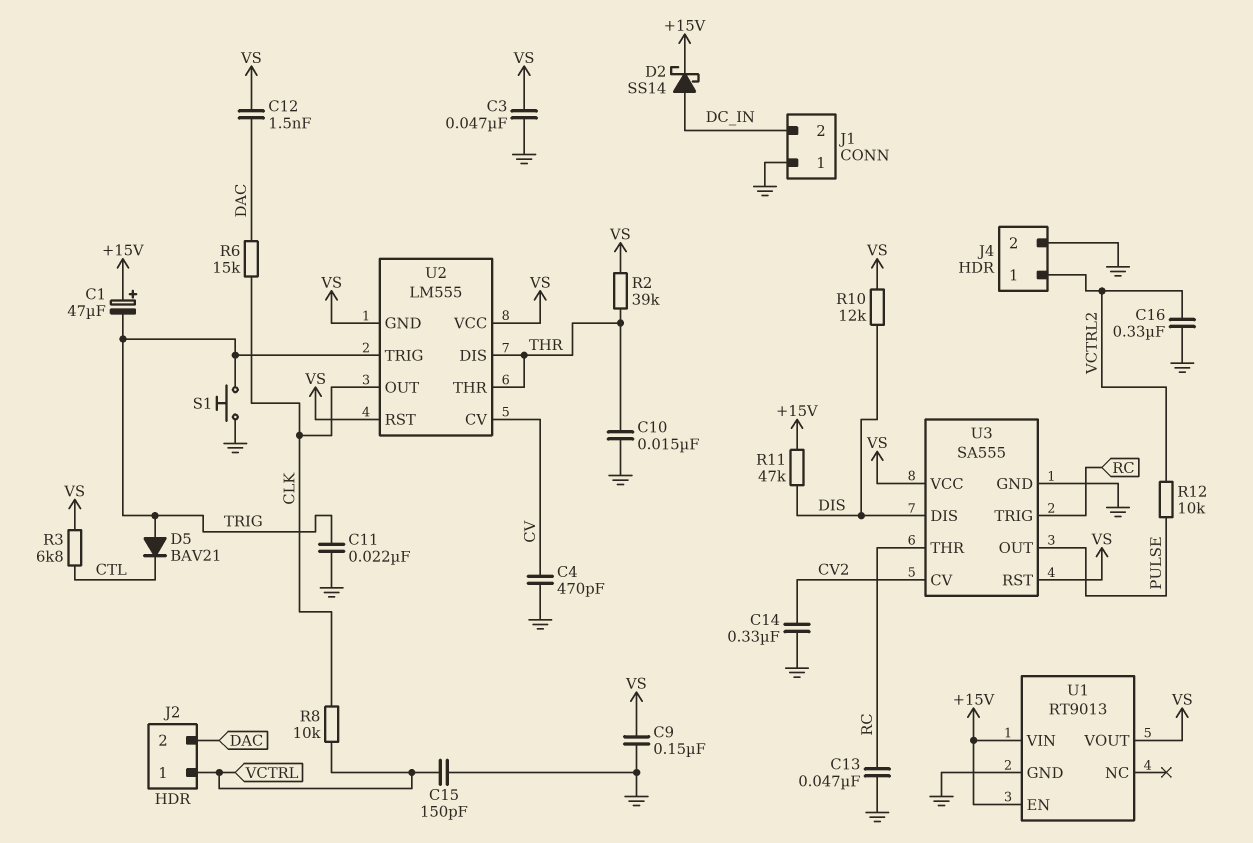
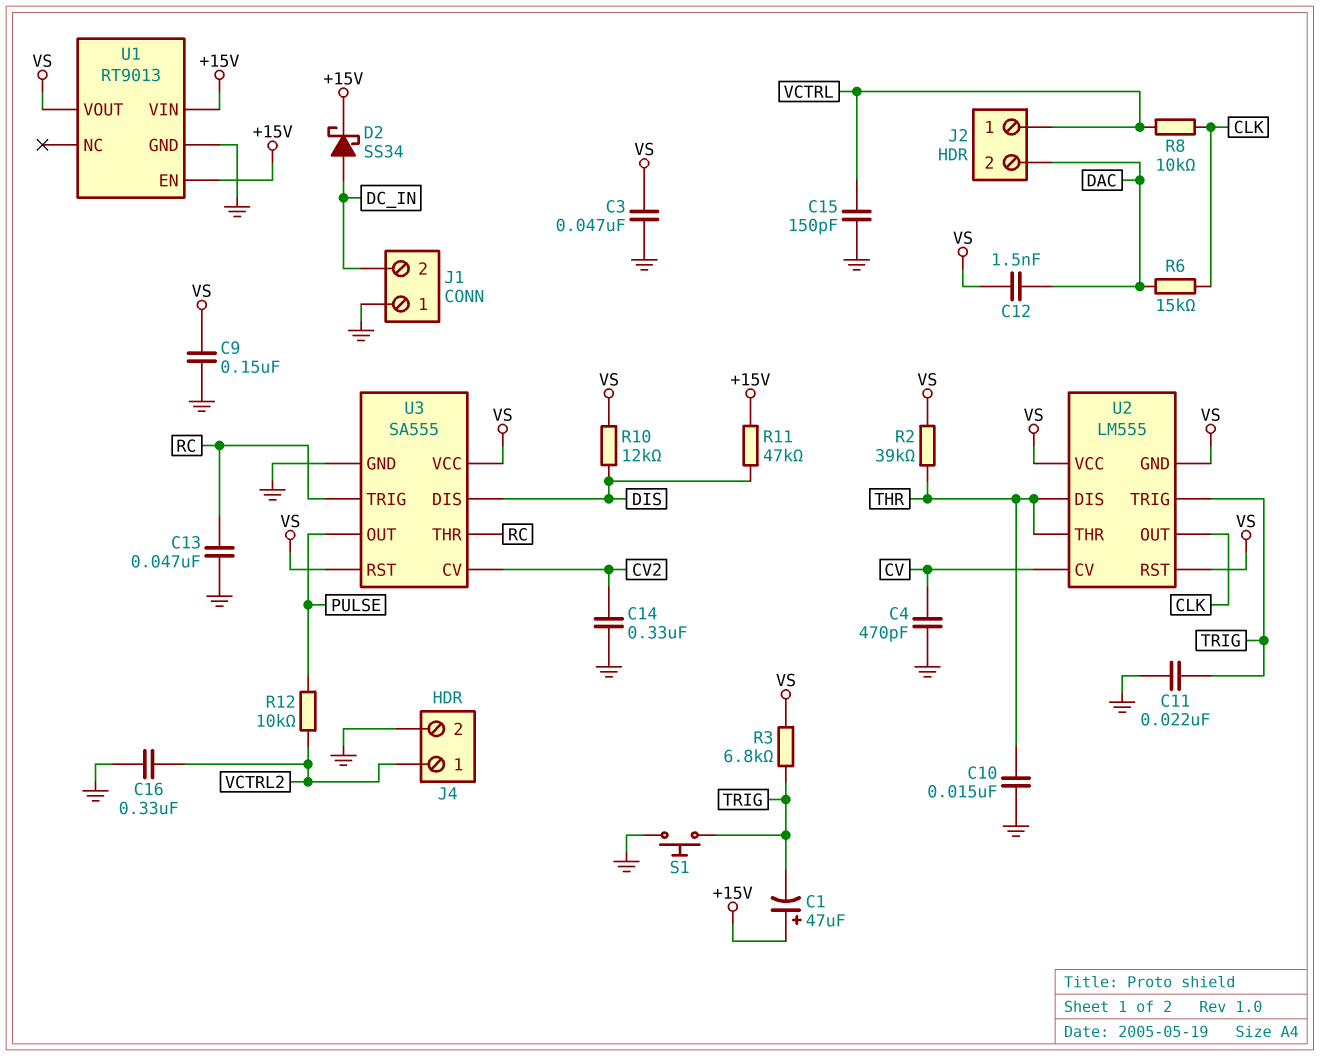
D2: schottky SS14 (A DC_IN, K +15V) -> schottky SS34 (A DC_IN, K +15V)
D5: diode BAV21 (A TRIG, K CTL) -> none
R3: 6.8k (CTL, VS) -> 6.8k (TRIG, VS)

